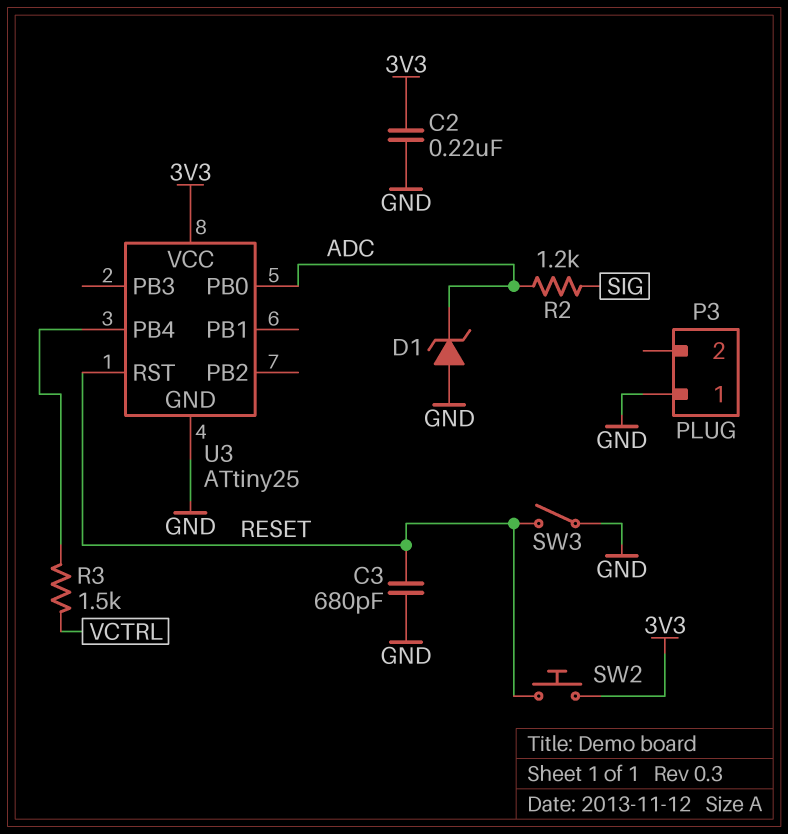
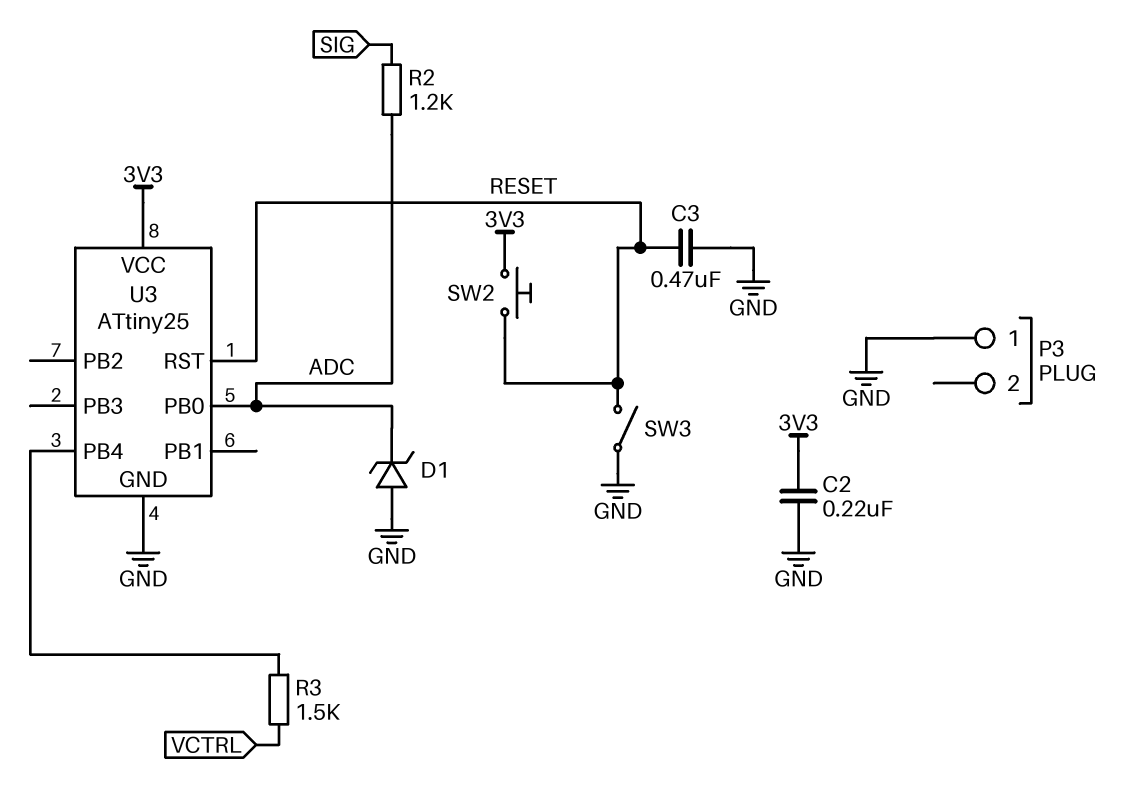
C3: 680pF (GND, RESET) -> 470nF (GND, RESET)

